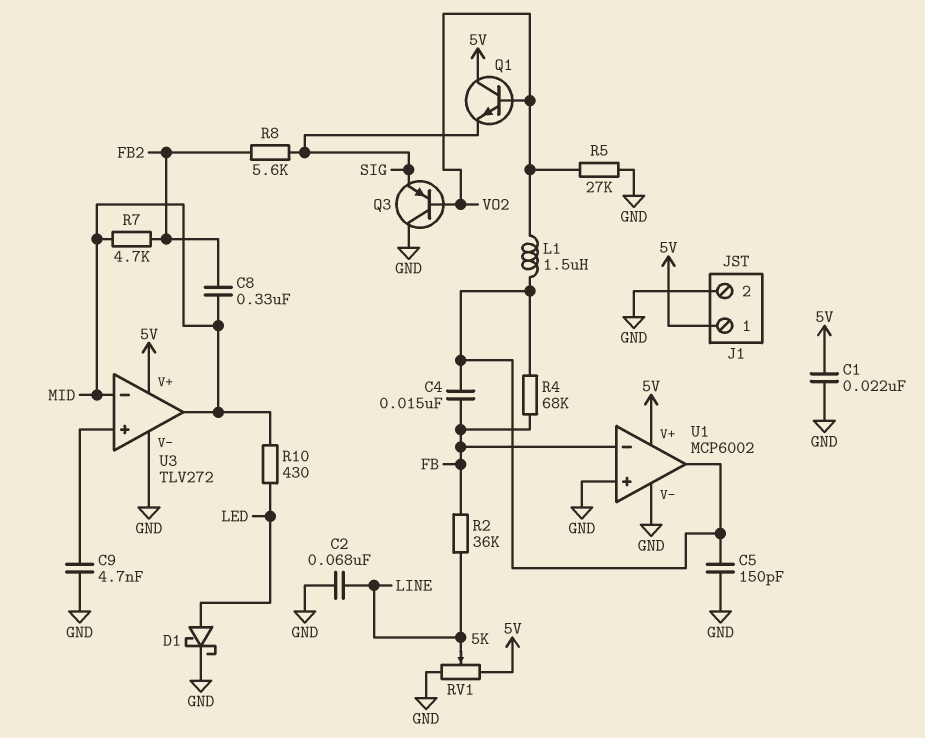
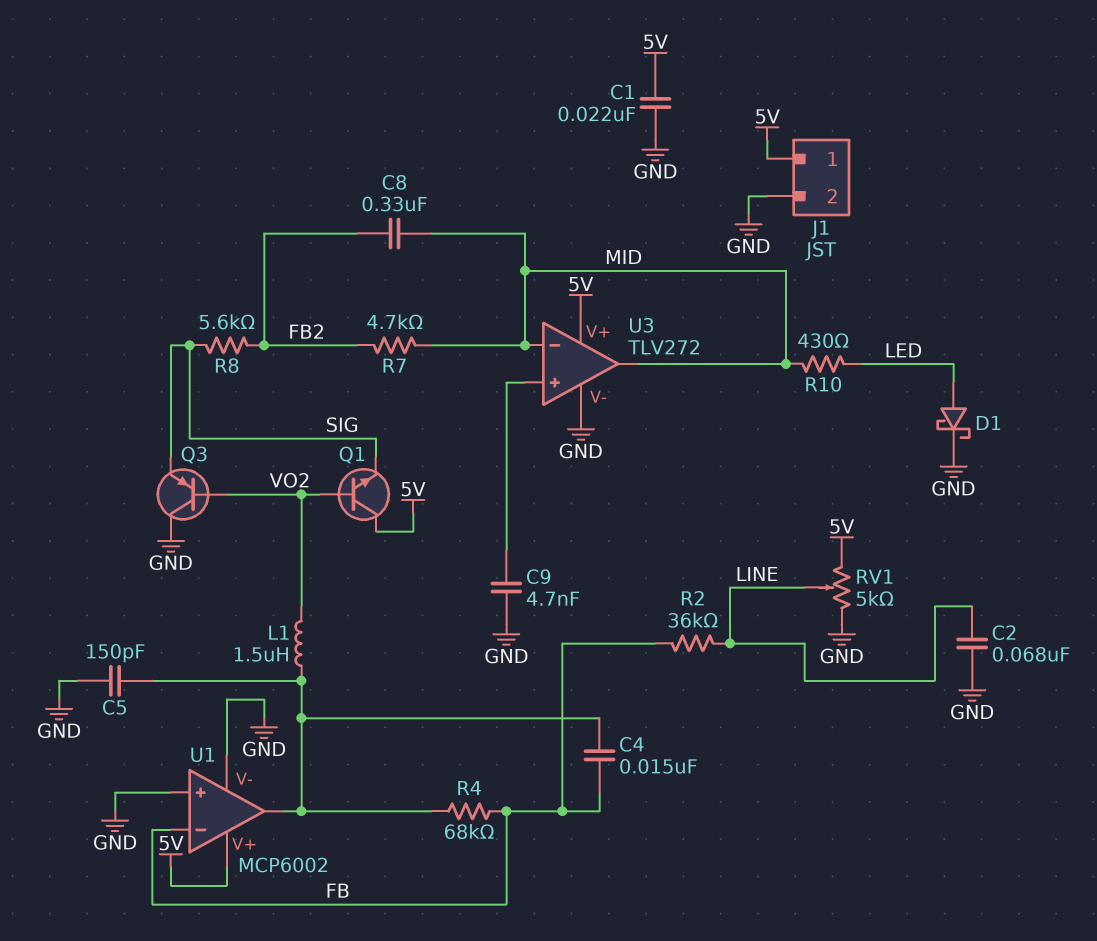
R5: 27k (GND, VO2) -> none

